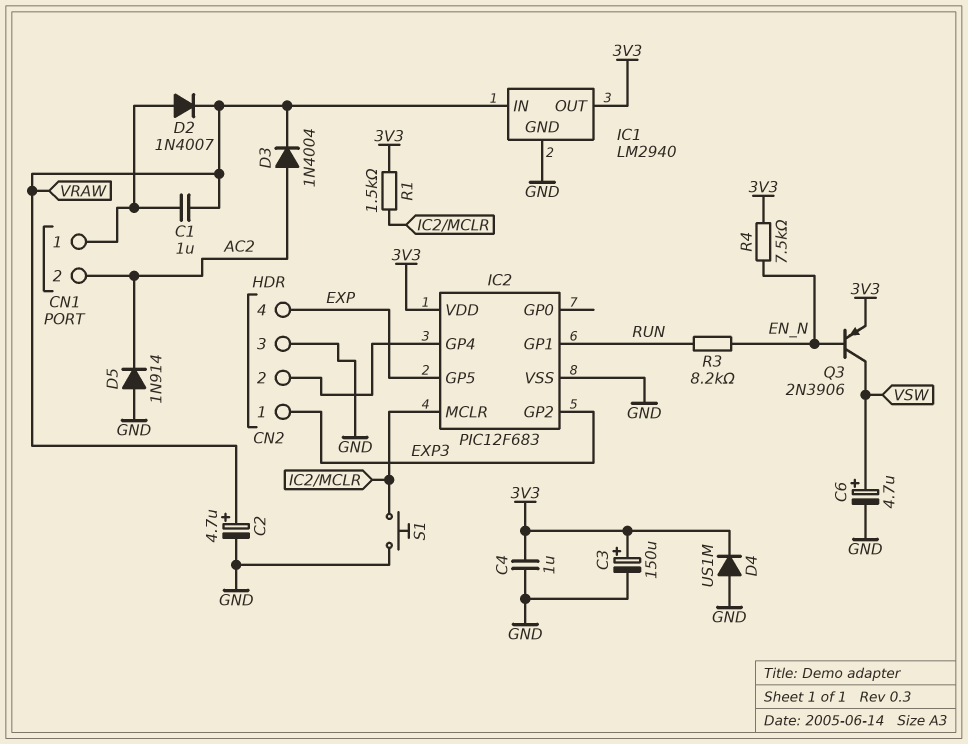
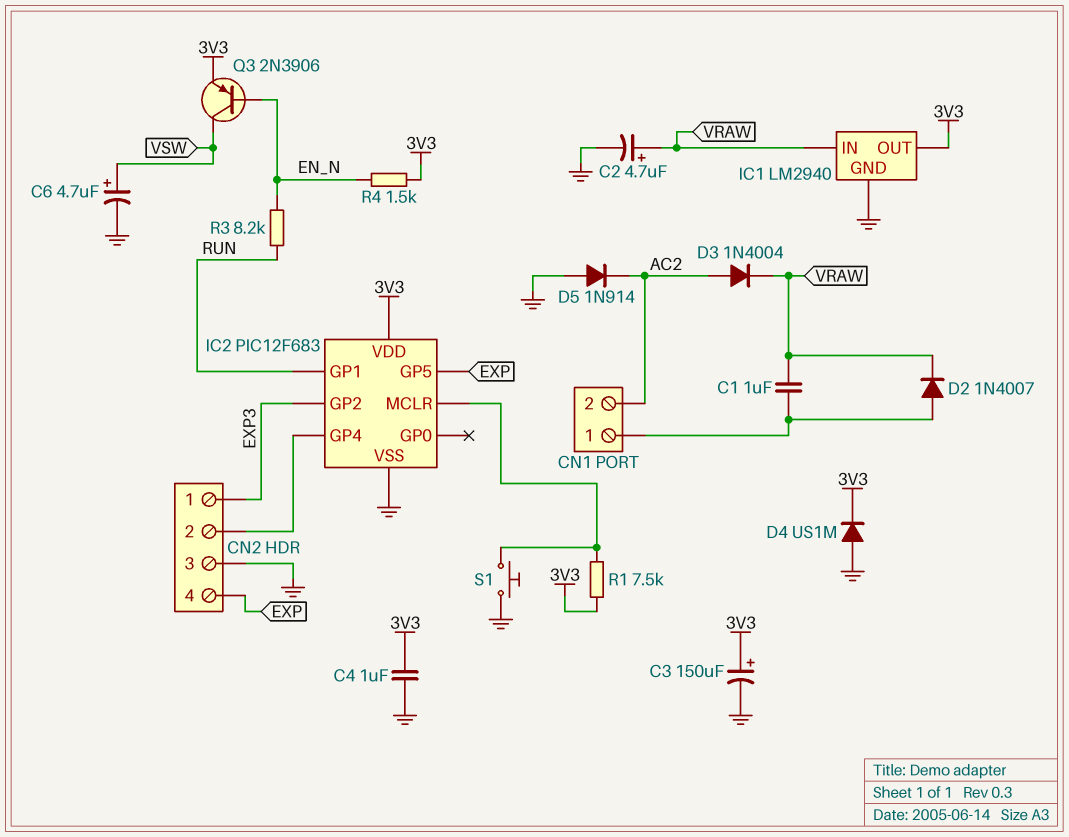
R1: 1.5k (3V3, IC2/MCLR) -> 7.5k (3V3, IC2/MCLR)
R4: 7.5k (3V3, EN_N) -> 1.5k (3V3, EN_N)

